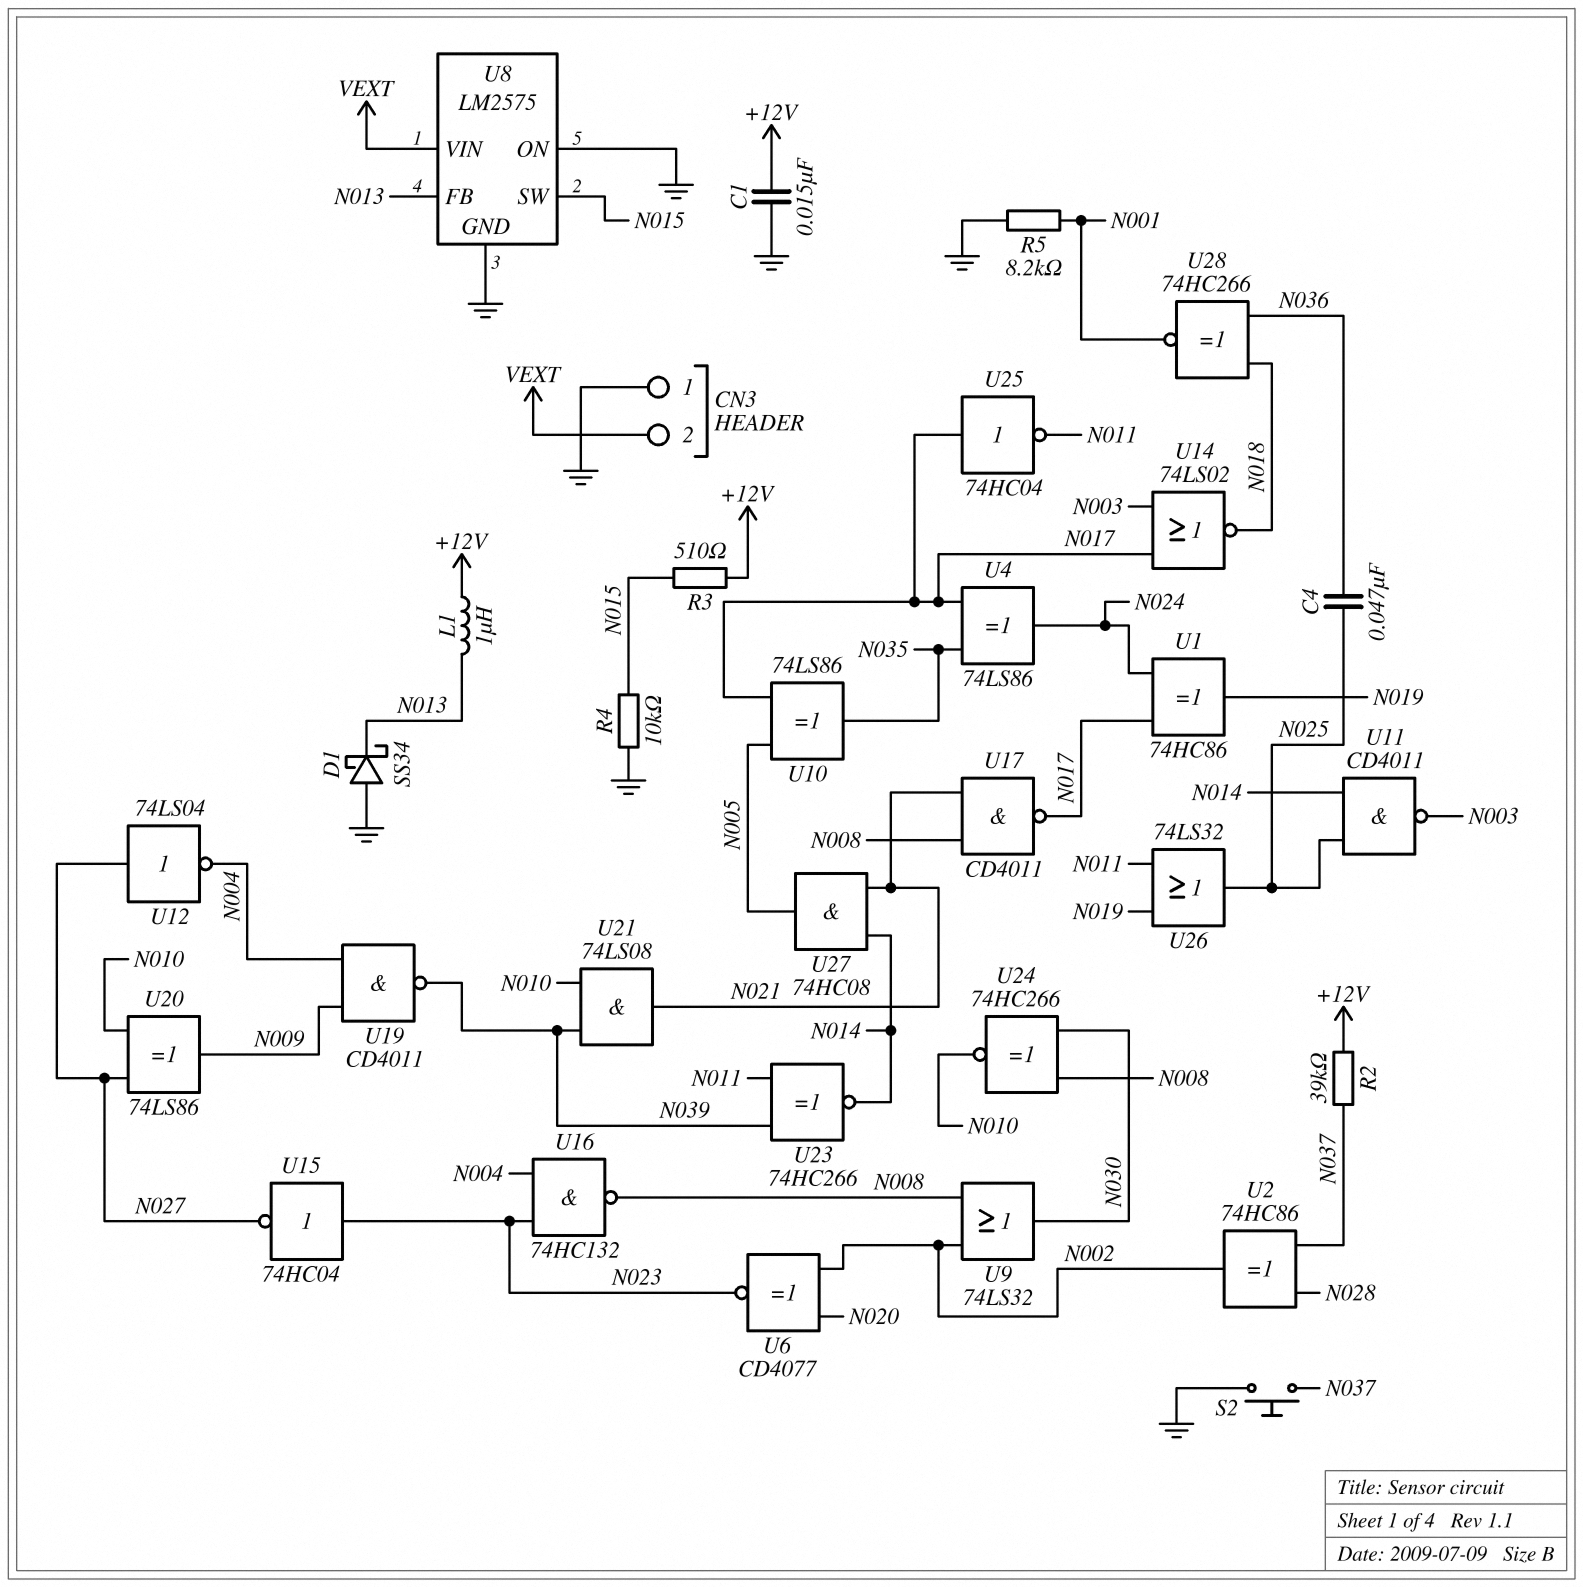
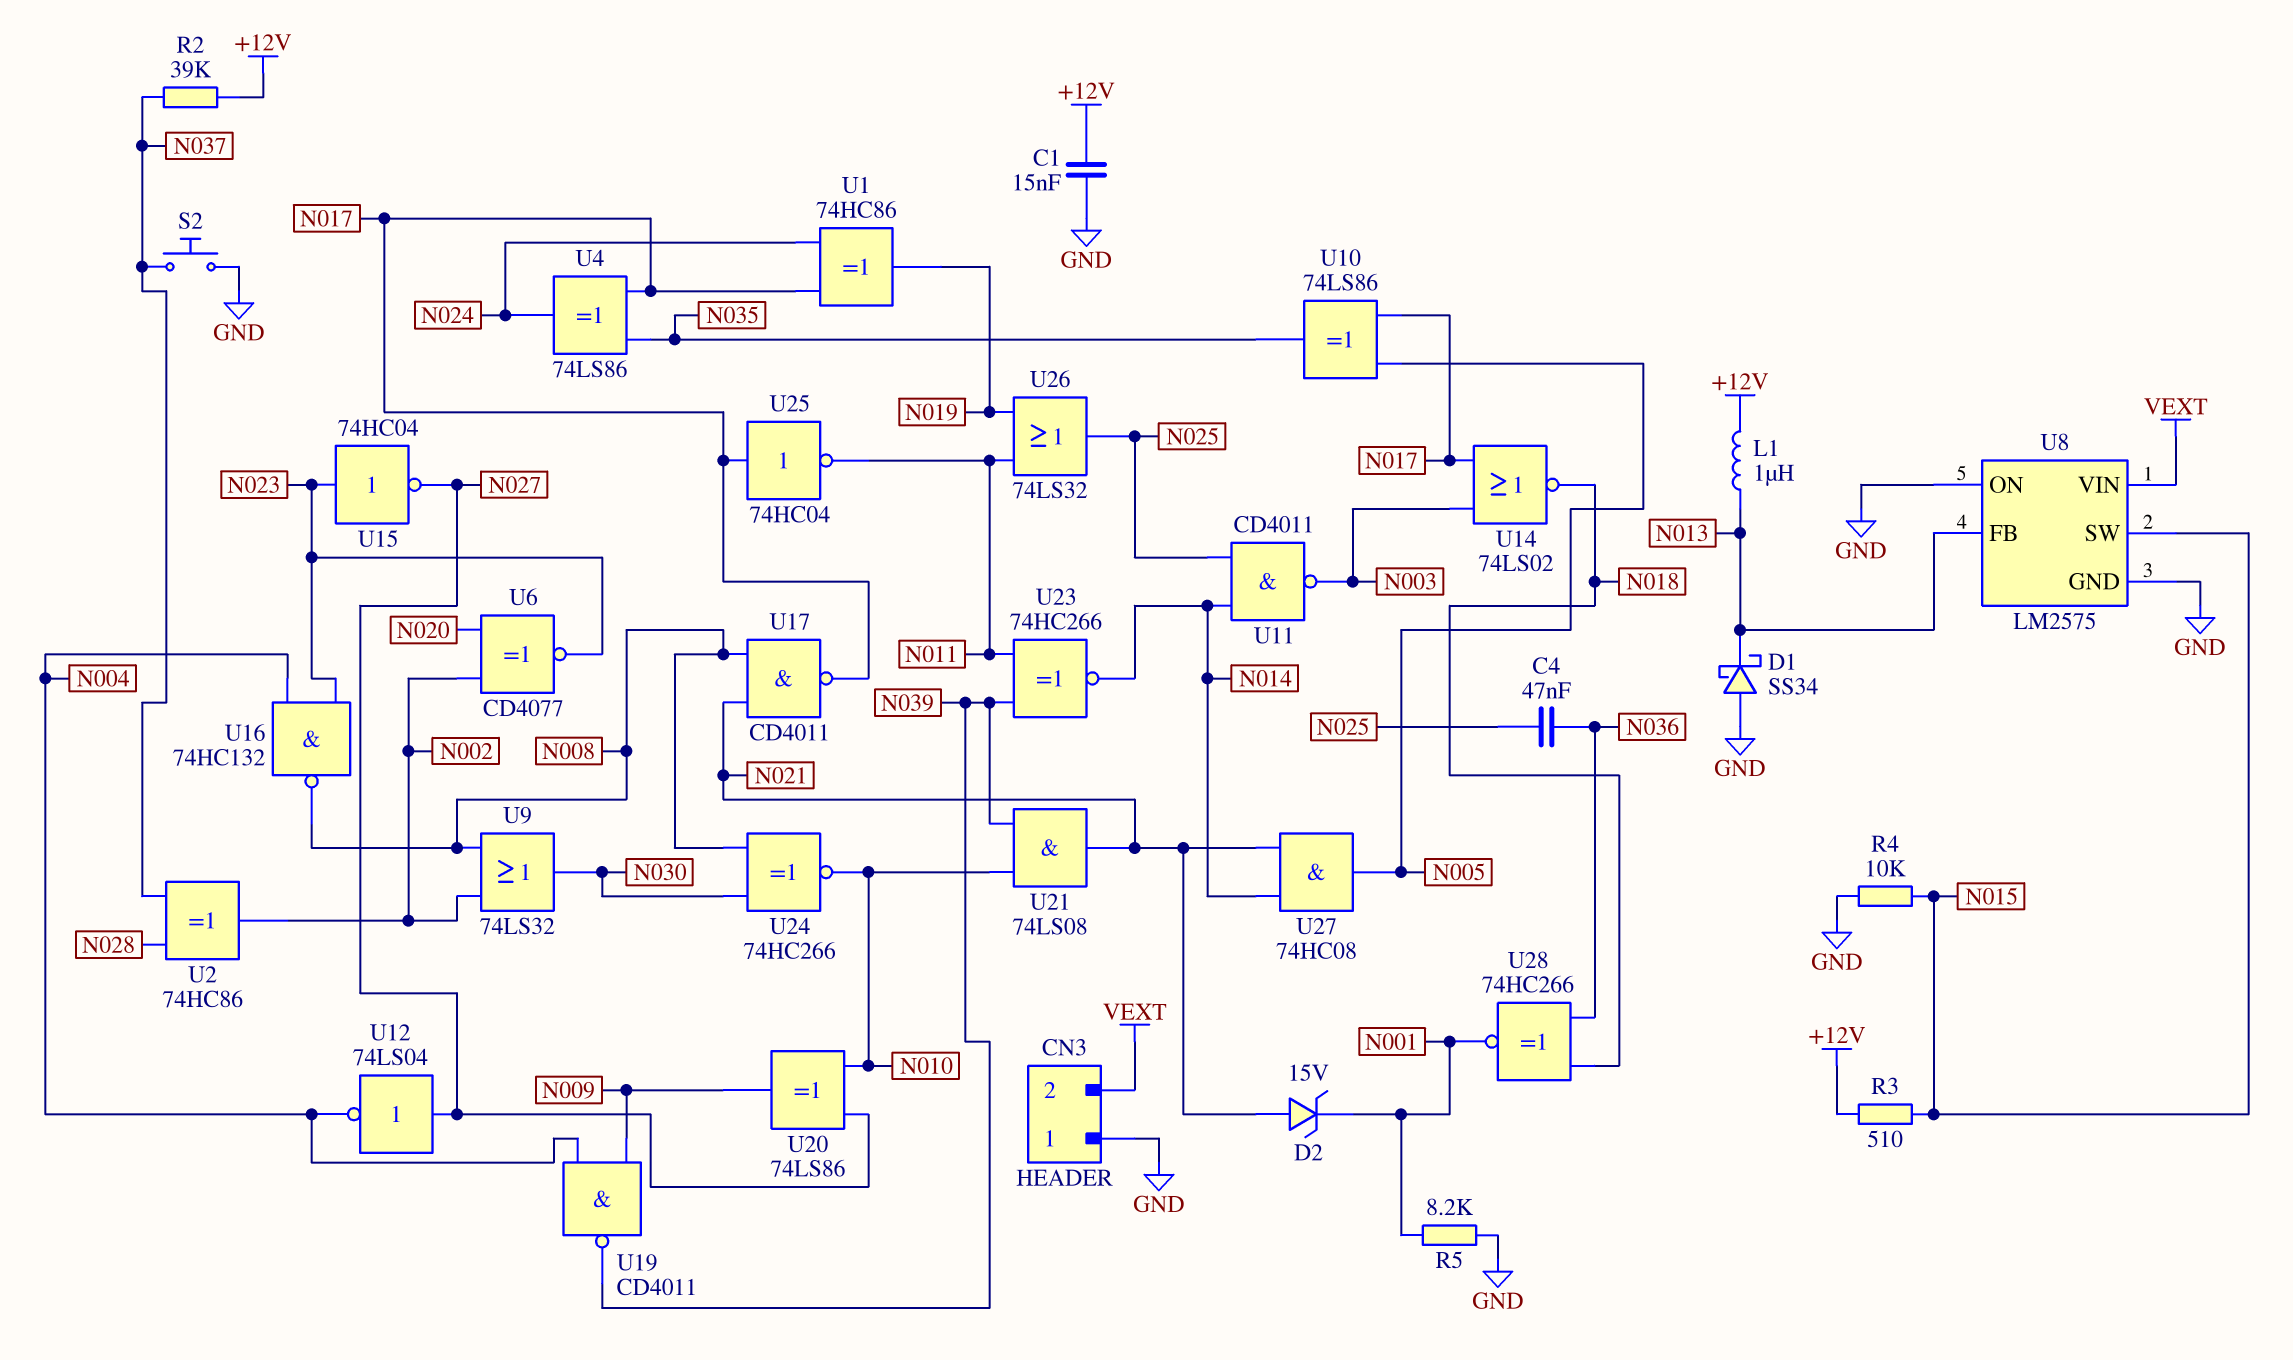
D2: none -> zener 15V (A N021, K N001)

